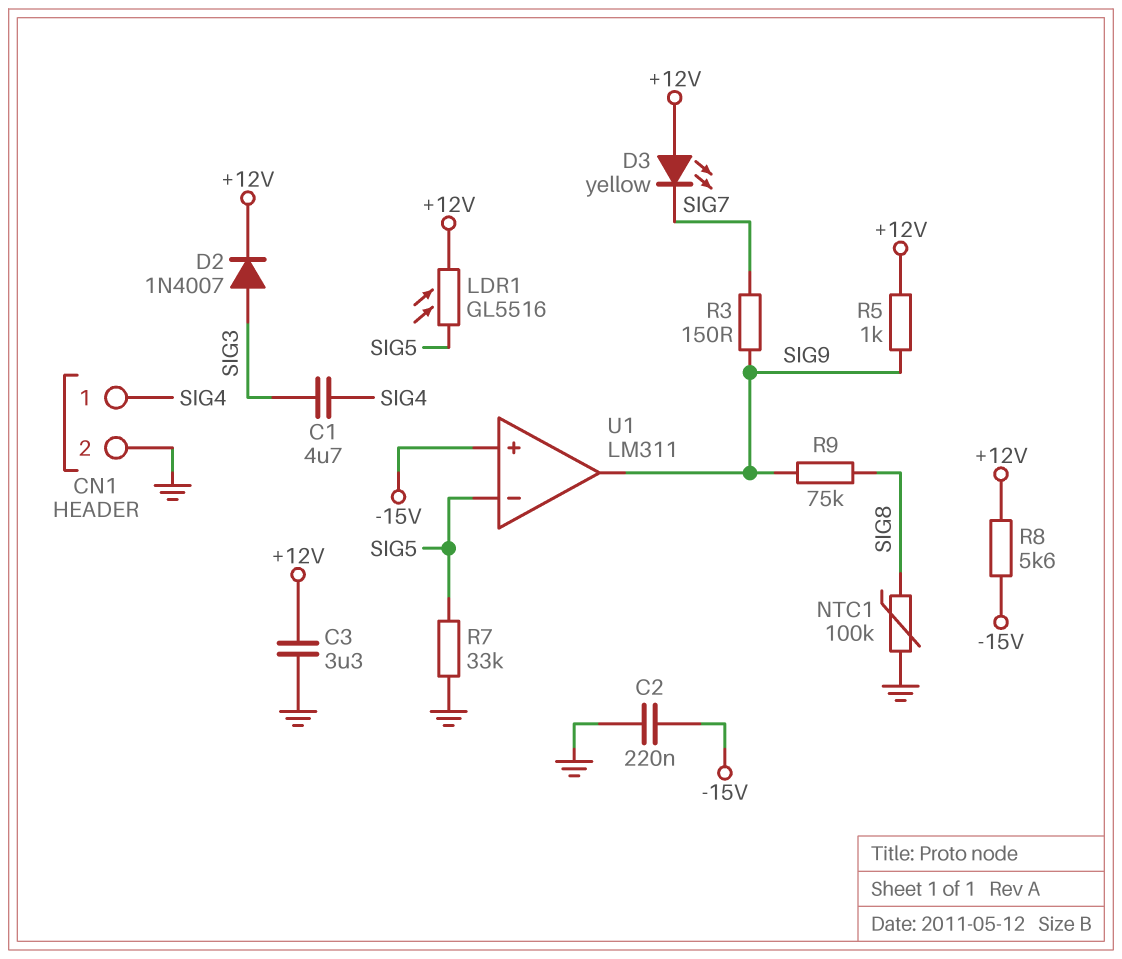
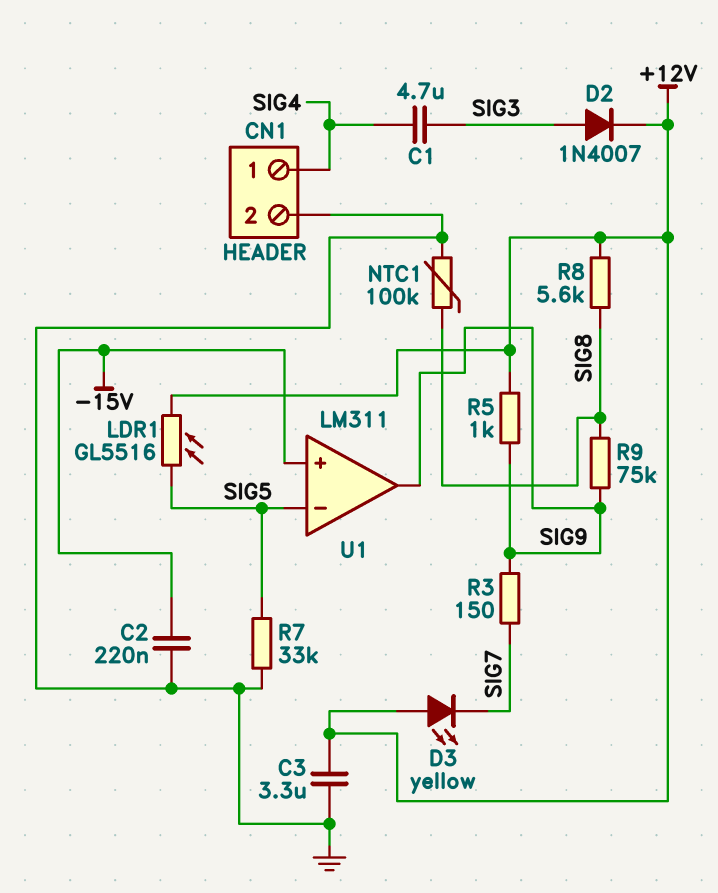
R8: 5.6k (+12V, -15V) -> 5.6k (+12V, SIG8)

